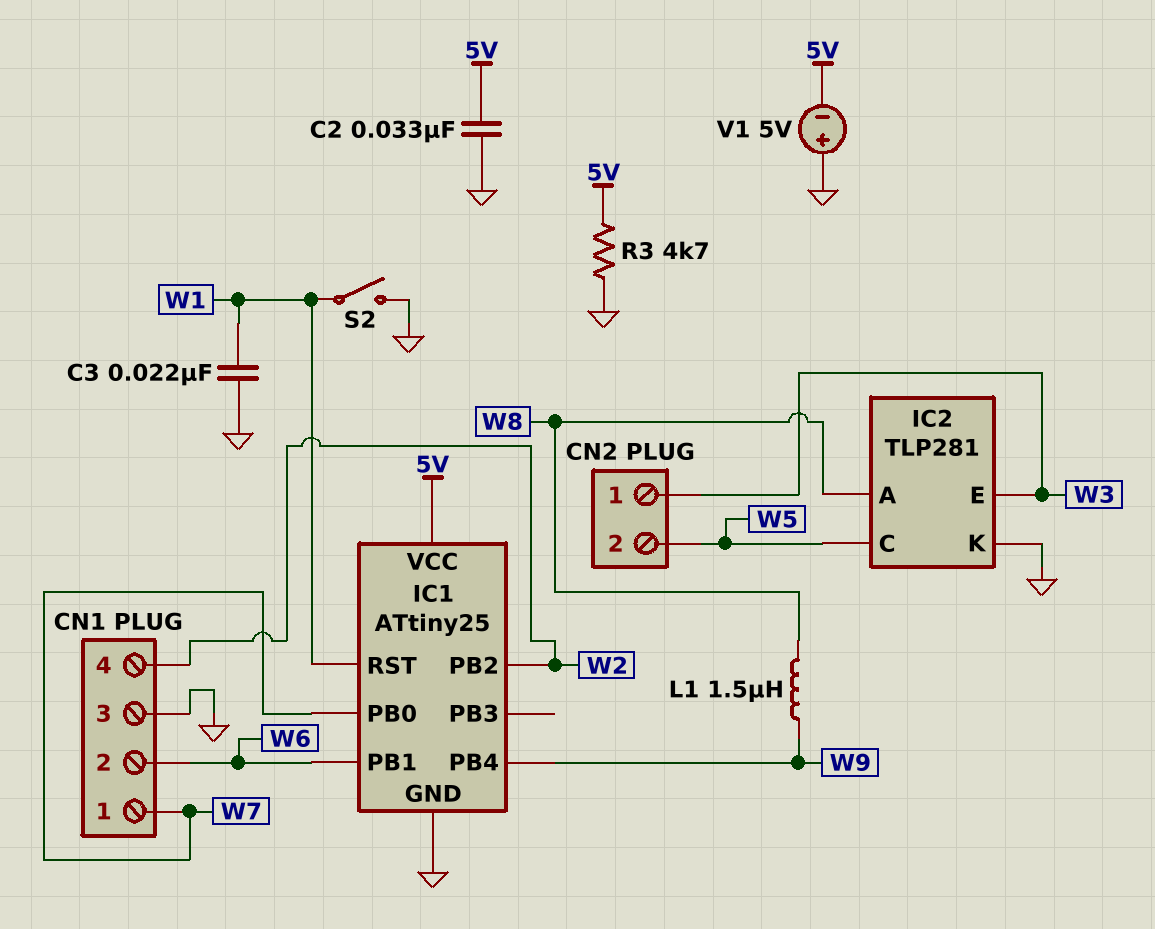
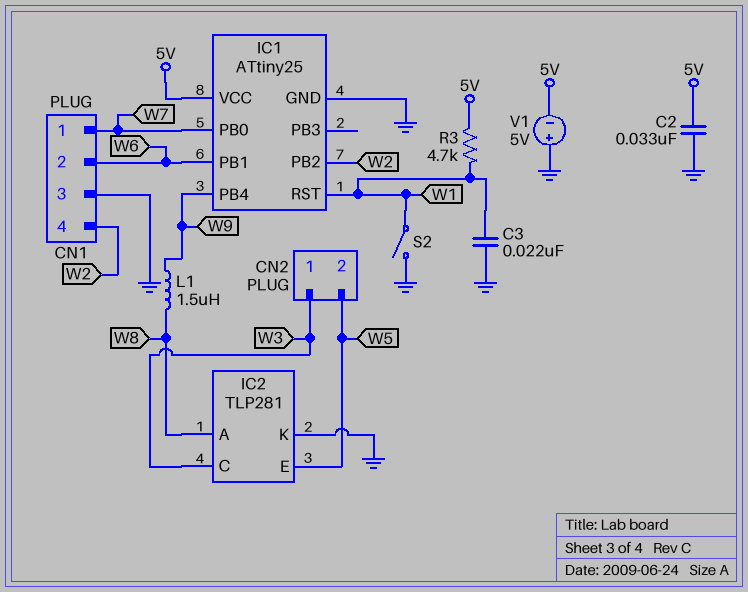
IC2 pin C: W5 -> W3
IC2 pin E: W3 -> W5
R3: 4.7k (5V, GND) -> 4.7k (5V, W1)

